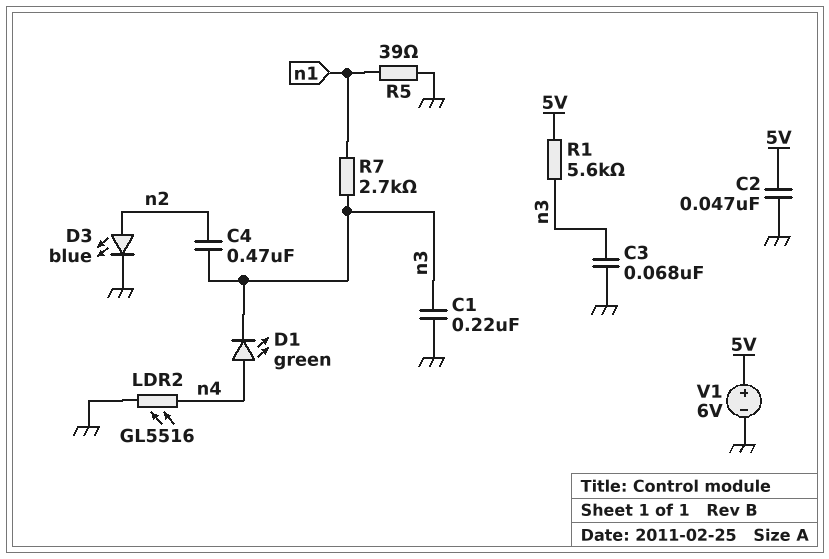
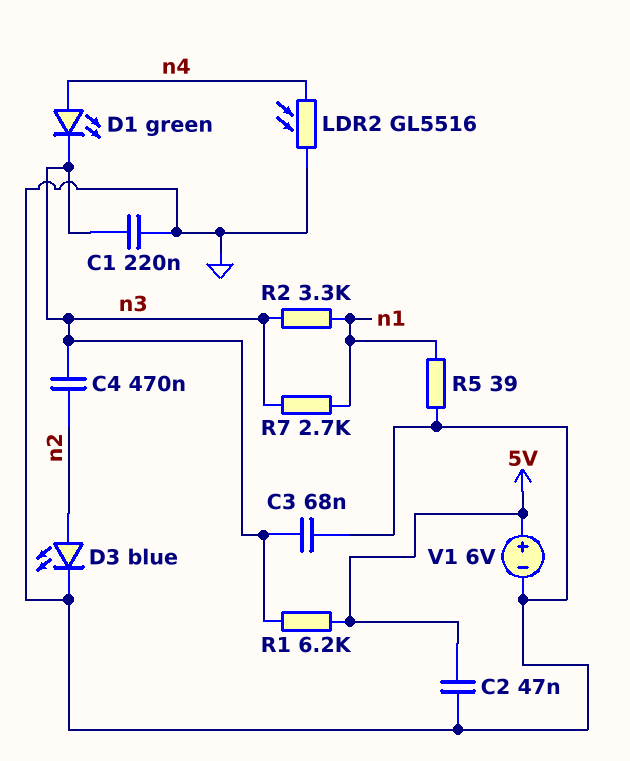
R1: 5.6k (5V, n3) -> 6.2k (5V, n3)
R2: none -> 3.3k (n1, n3)

